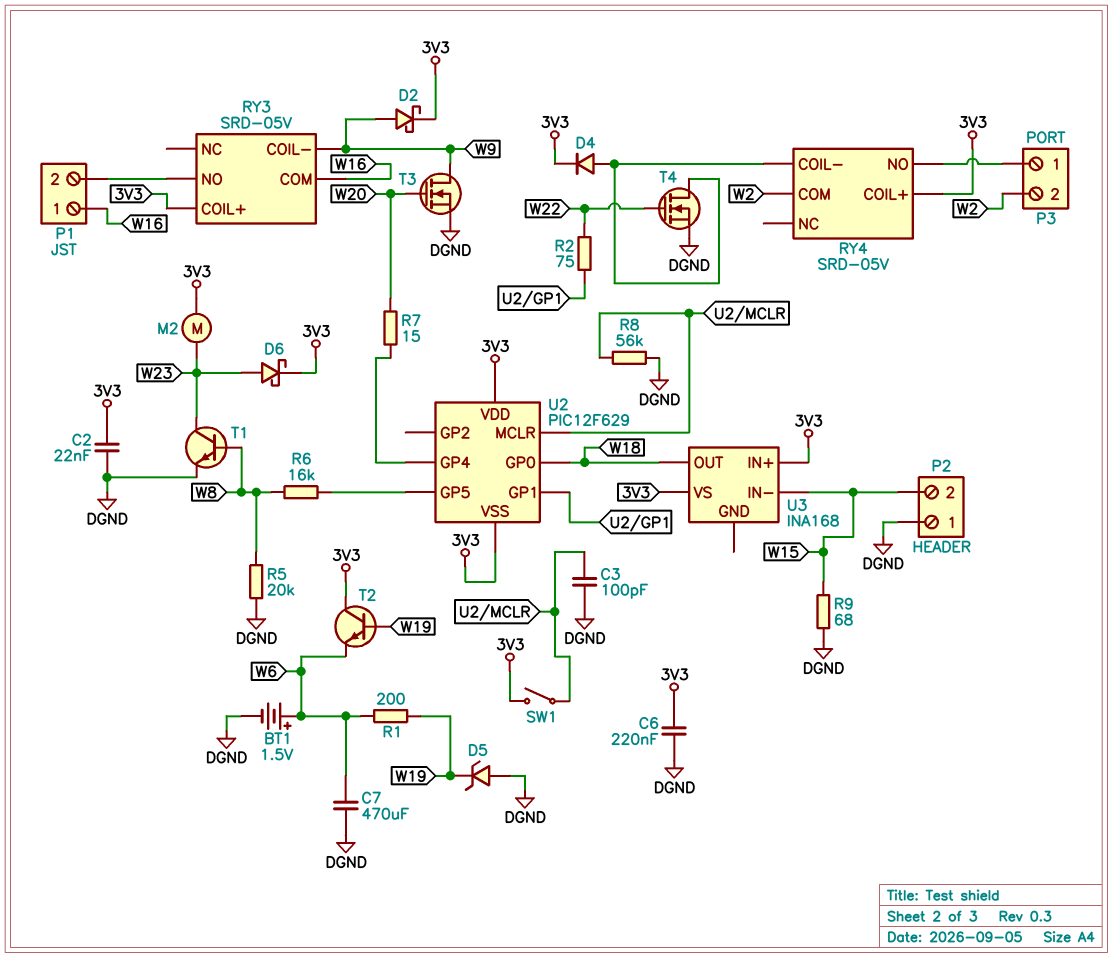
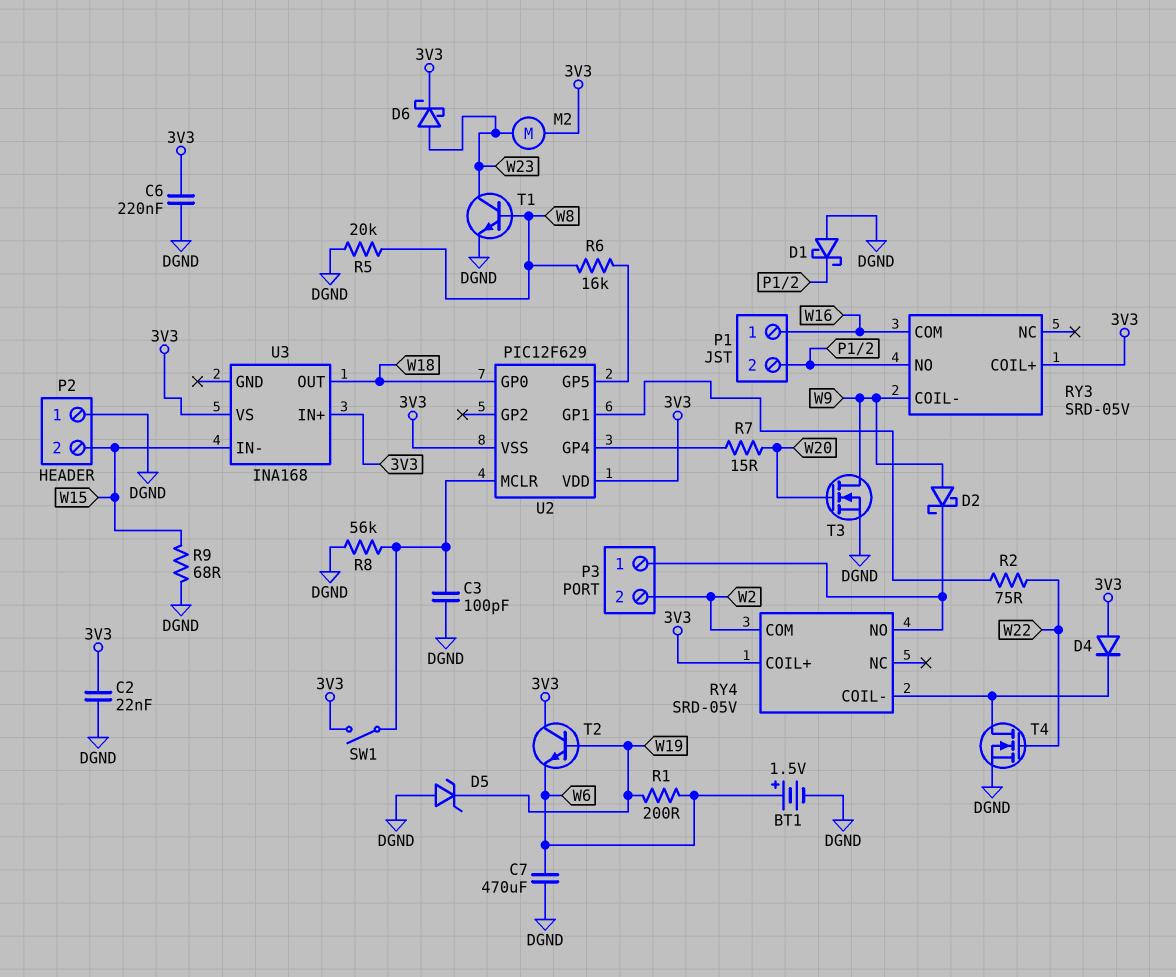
D1: none -> schottky (A DGND, K P1/2)
D2: schottky (A W9, K 3V3) -> schottky (A W9, K P3/1)
D4: diode (A RY4/COIL-, K 3V3) -> diode (A 3V3, K RY4/COIL-)

